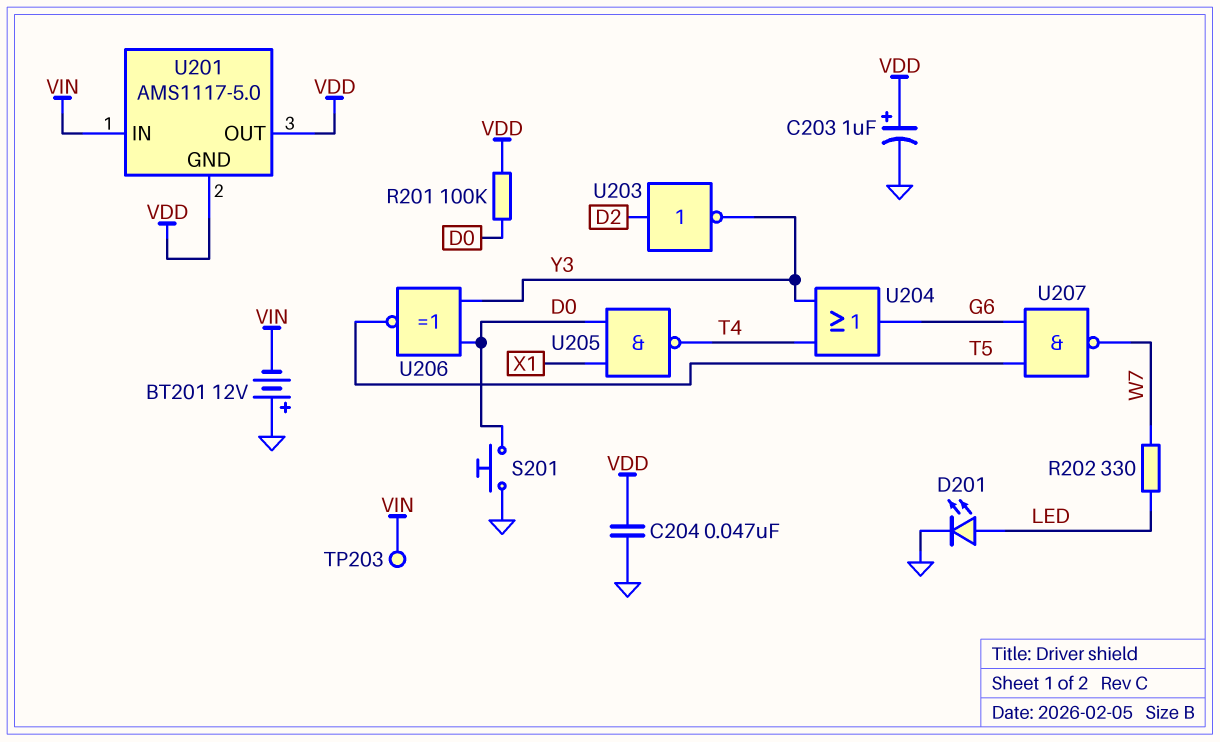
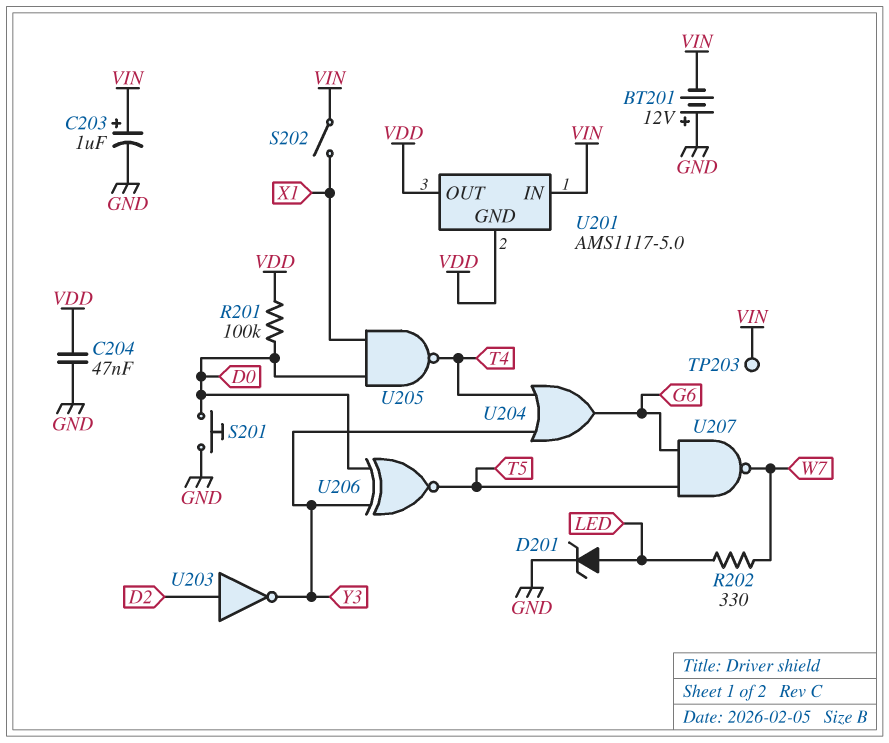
C203: 1uF (plus VDD, minus GND) -> 1uF (plus VIN, minus GND)
D201: LED (A LED, K GND) -> zener (A LED, K GND)
S202: none -> switch (VIN, X1)

